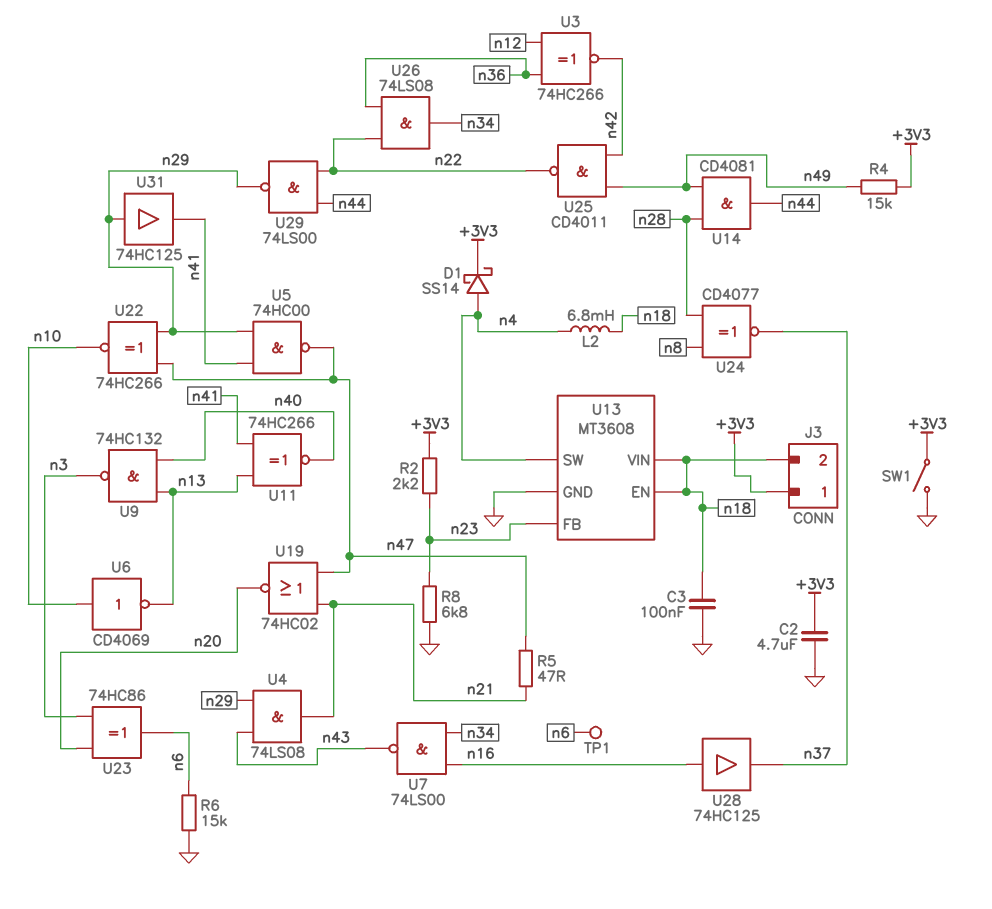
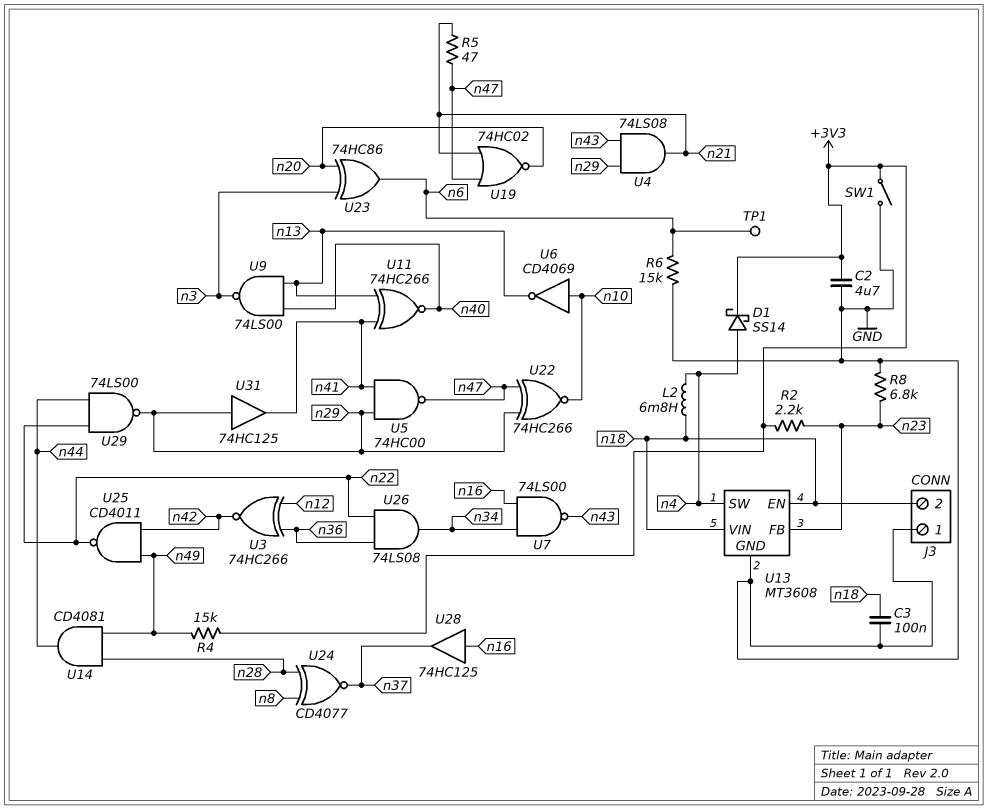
J3 pin 1: +3V3 -> GND
U9: NAND 74HC132 (in n13, in n40, out n3) -> NAND 74LS00 (in n13, in n40, out n3)

